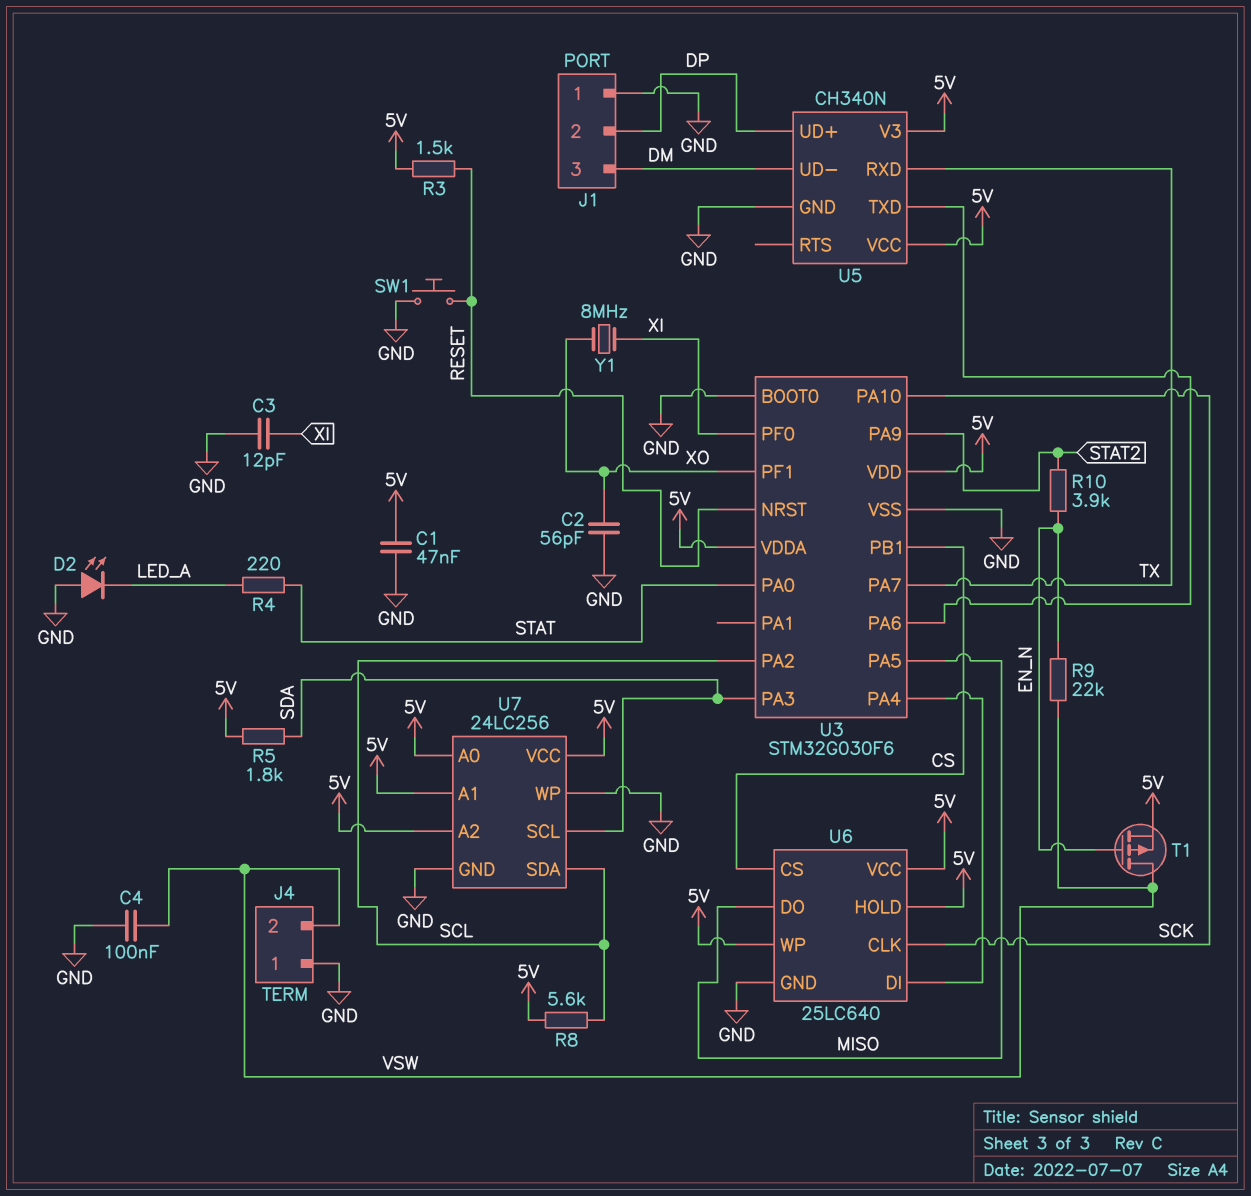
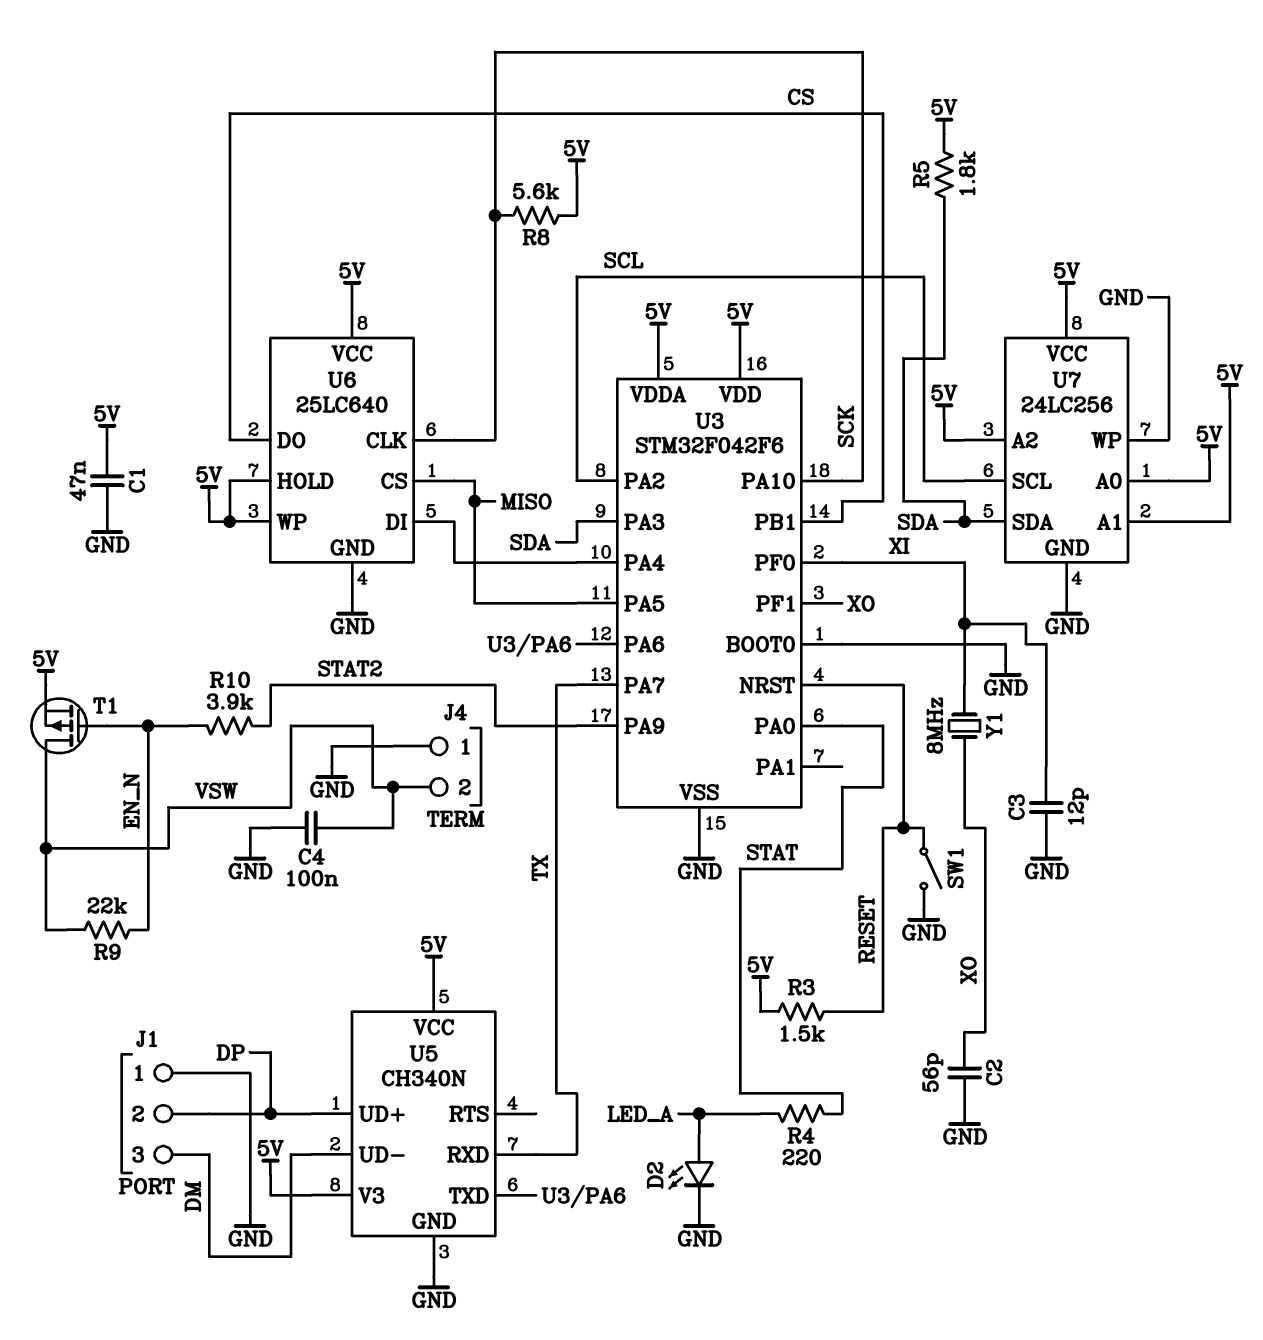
D2: LED (A GND, K LED_A) -> LED (A LED_A, K GND)
R8: 5.6k (5V, SCL) -> 5.6k (5V, SCK)
SW1: button (GND, RESET) -> switch (GND, RESET)
U3: STM32G030F6 -> STM32F042F6
U6 pin CS: CS -> MISO
U6 pin DO: MISO -> CS
U7 pin SCL: SDA -> SCL
U7 pin SDA: SCL -> SDA

